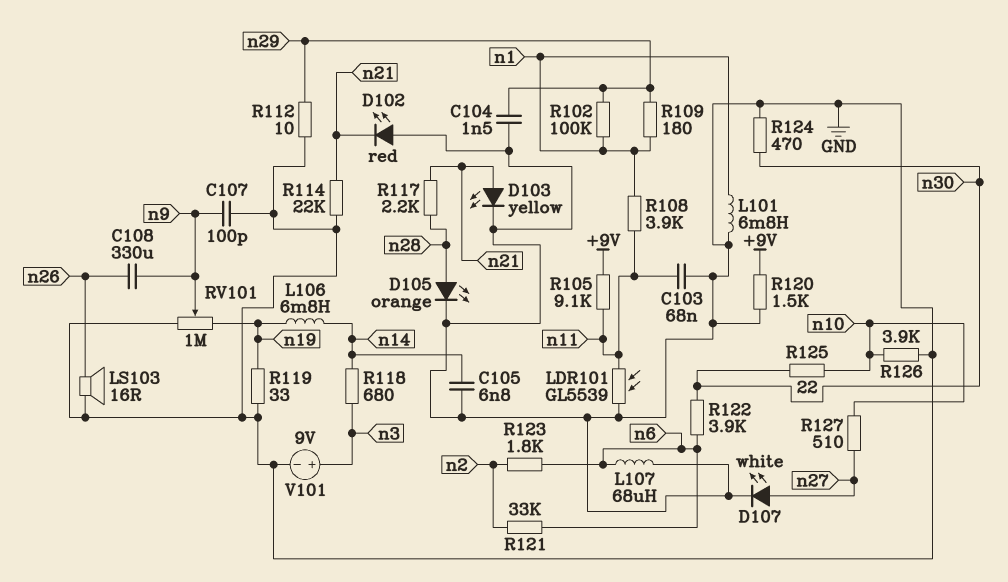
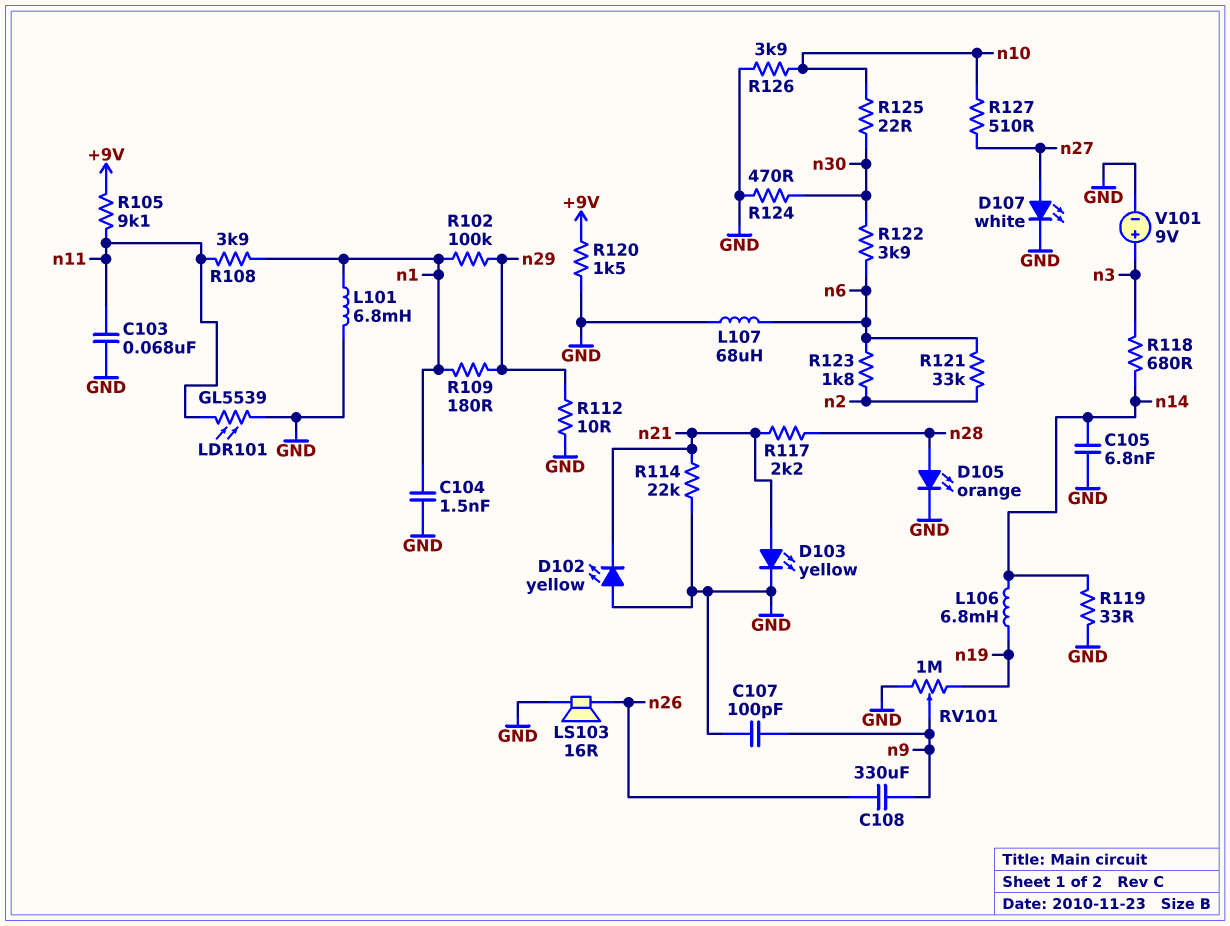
C104: 1.5nF (GND, n29) -> 1.5nF (GND, n1)
D102: LED red (A GND, K n21) -> LED yellow (A GND, K n21)
R119: 33 (GND, n19) -> 33 (GND, n14)

